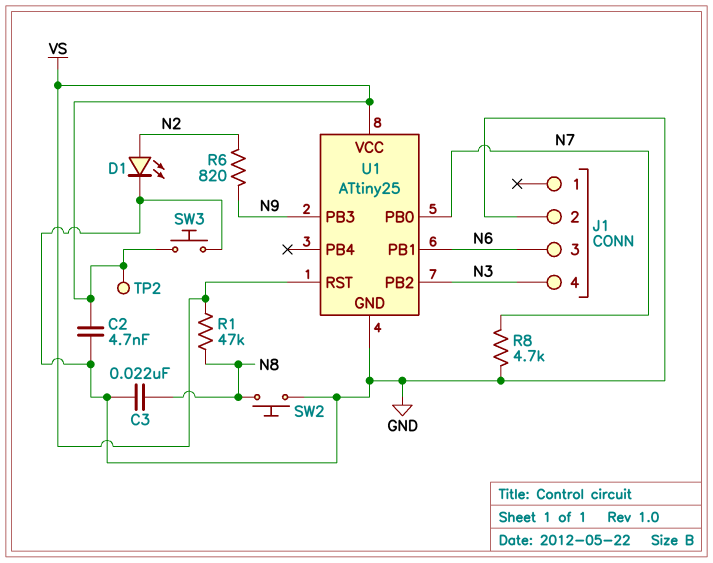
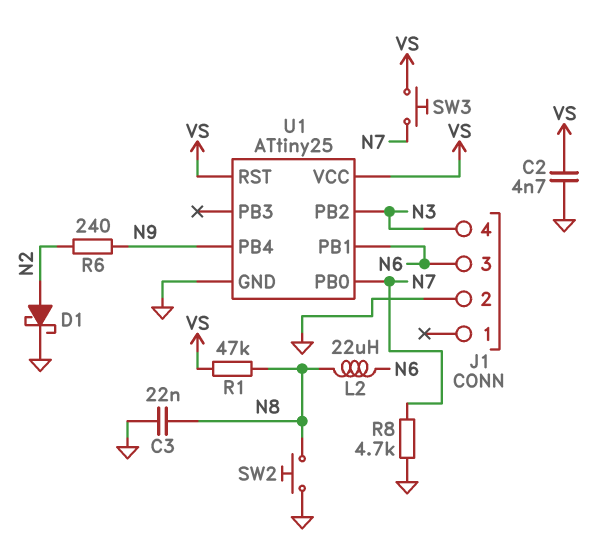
D1: LED (A N2, K GND) -> schottky (A N2, K GND)
L2: none -> 22uH (N6, N8)
R6: 820 (N2, N9) -> 240 (N2, N9)
SW3: button (GND, VS) -> button (N7, VS)
TP2: test point (VS) -> none
U1 pin PB3: N9 -> none
U1 pin PB4: none -> N9

